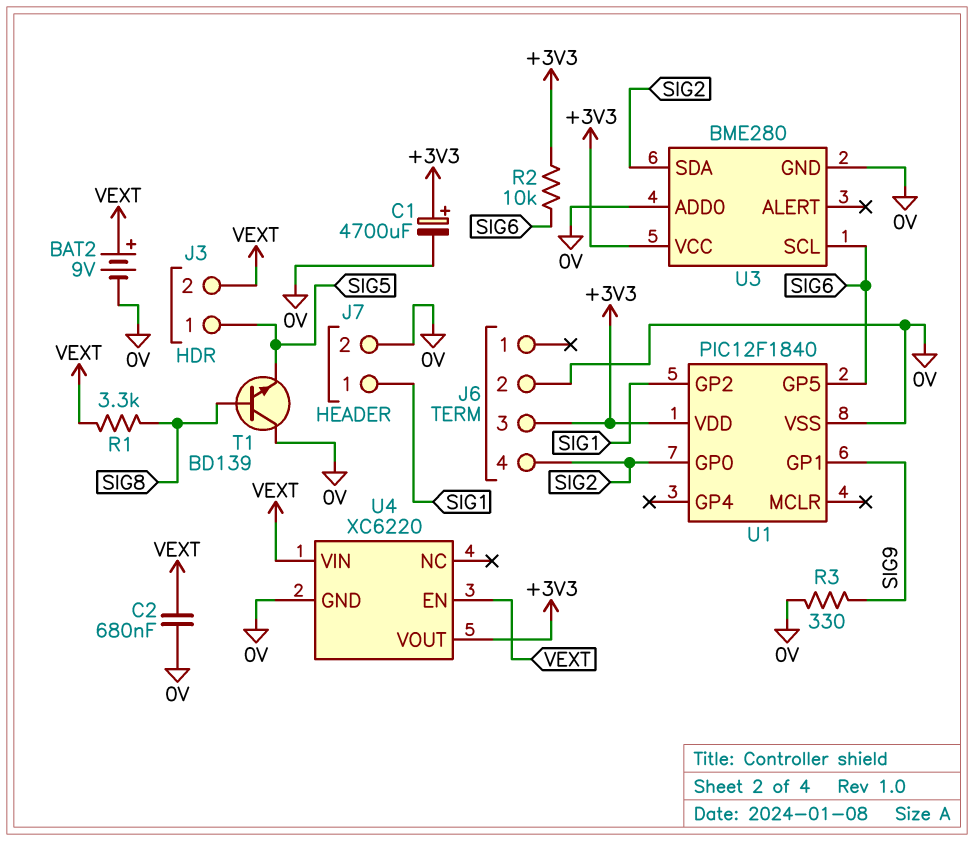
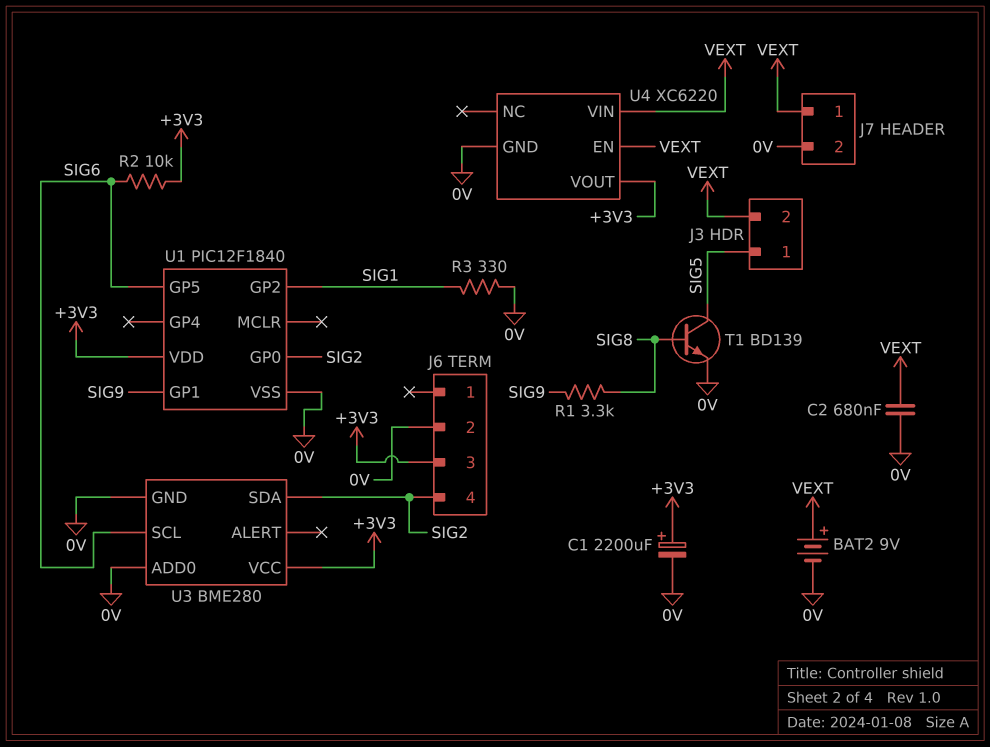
C1: 4700uF (plus +3V3, minus 0V) -> 2200uF (plus +3V3, minus 0V)
J7 pin 1: SIG1 -> VEXT
R1: 3.3k (SIG8, VEXT) -> 3.3k (SIG8, SIG9)
R3: 330 (0V, SIG9) -> 330 (0V, SIG1)
T1: NPN BD139 (B SIG8, C 0V, E SIG5) -> NPN BD139 (B SIG8, C SIG5, E 0V)

